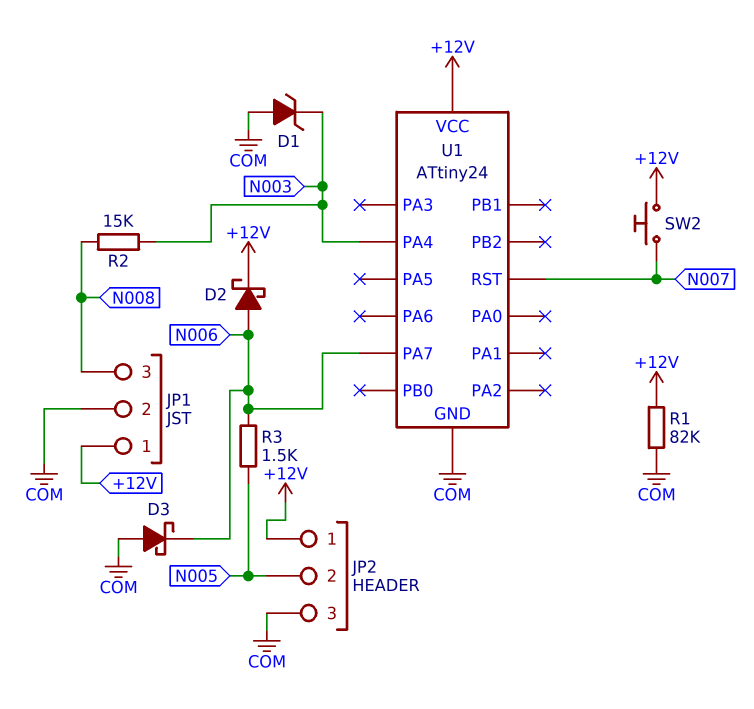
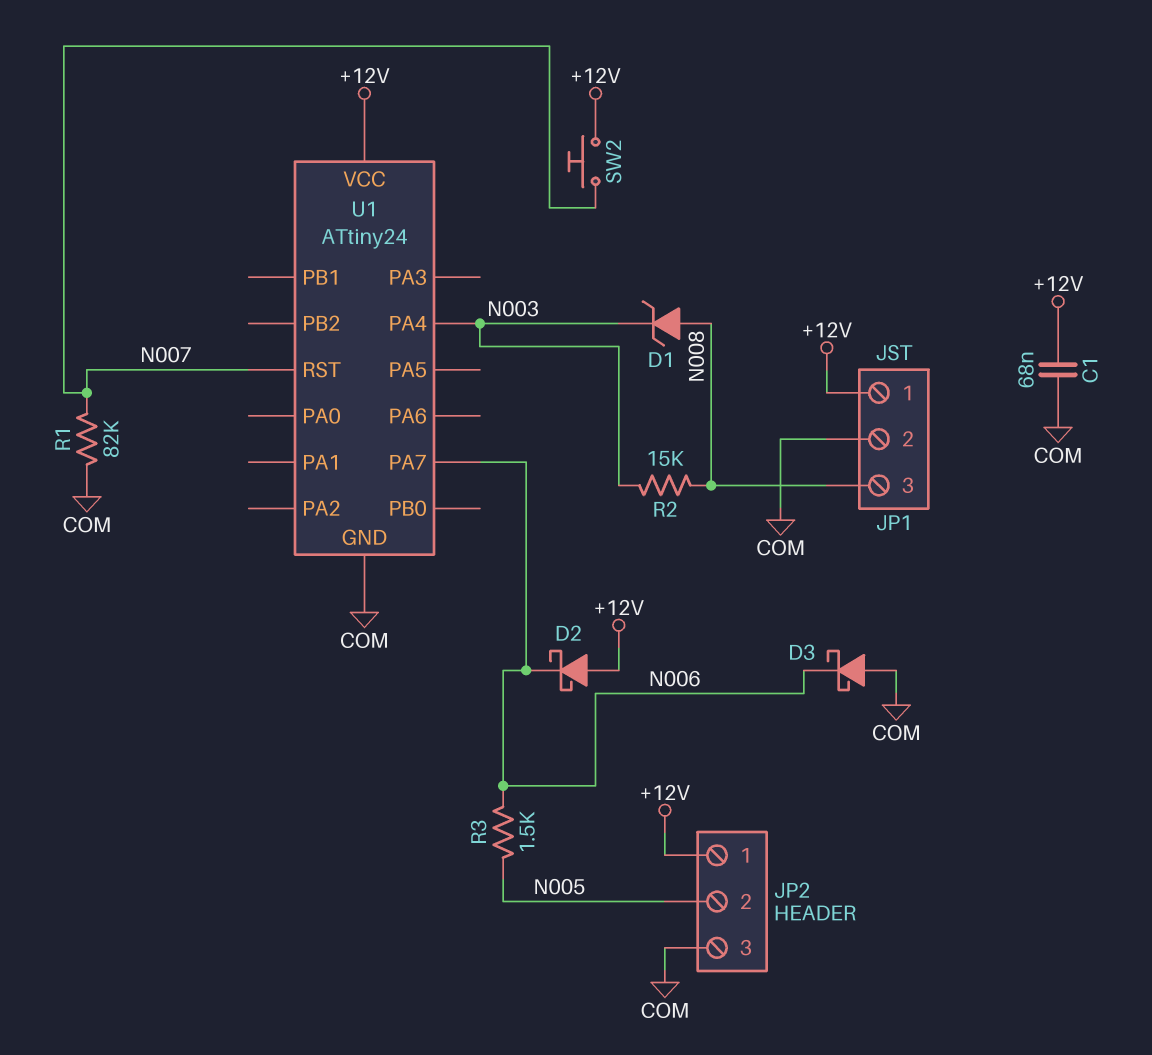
C1: none -> 68nF (+12V, COM)
D1: zener (A COM, K N003) -> zener (A N008, K N003)
D2: schottky (A N006, K +12V) -> schottky (A +12V, K N006)
R1: 82k (+12V, COM) -> 82k (COM, N007)

